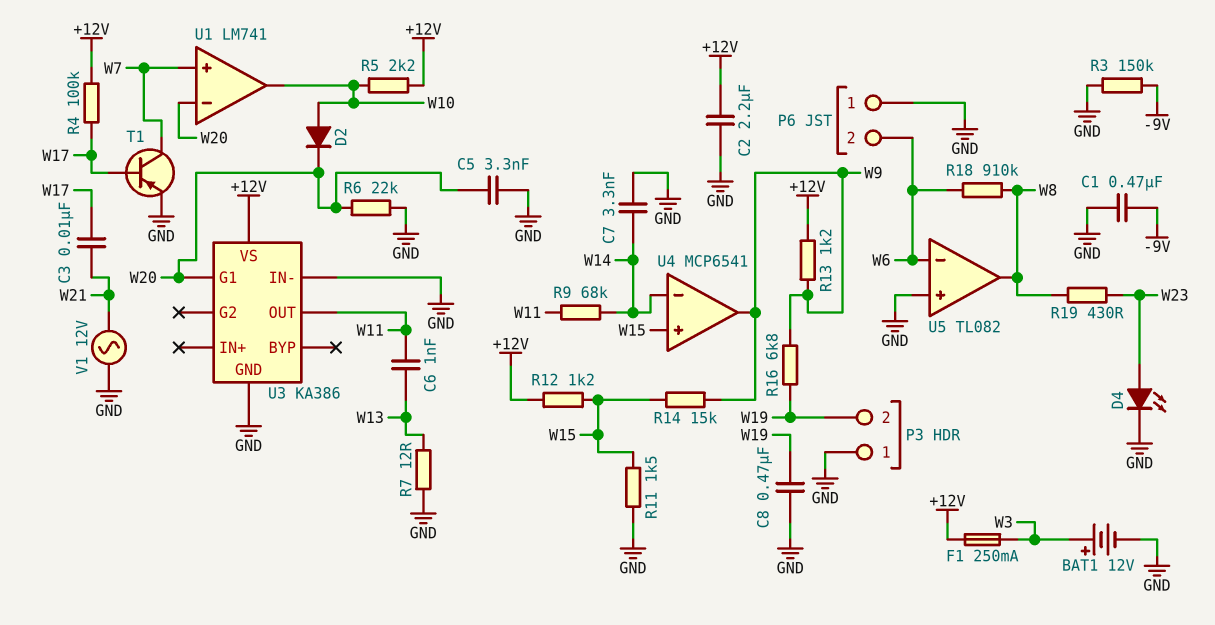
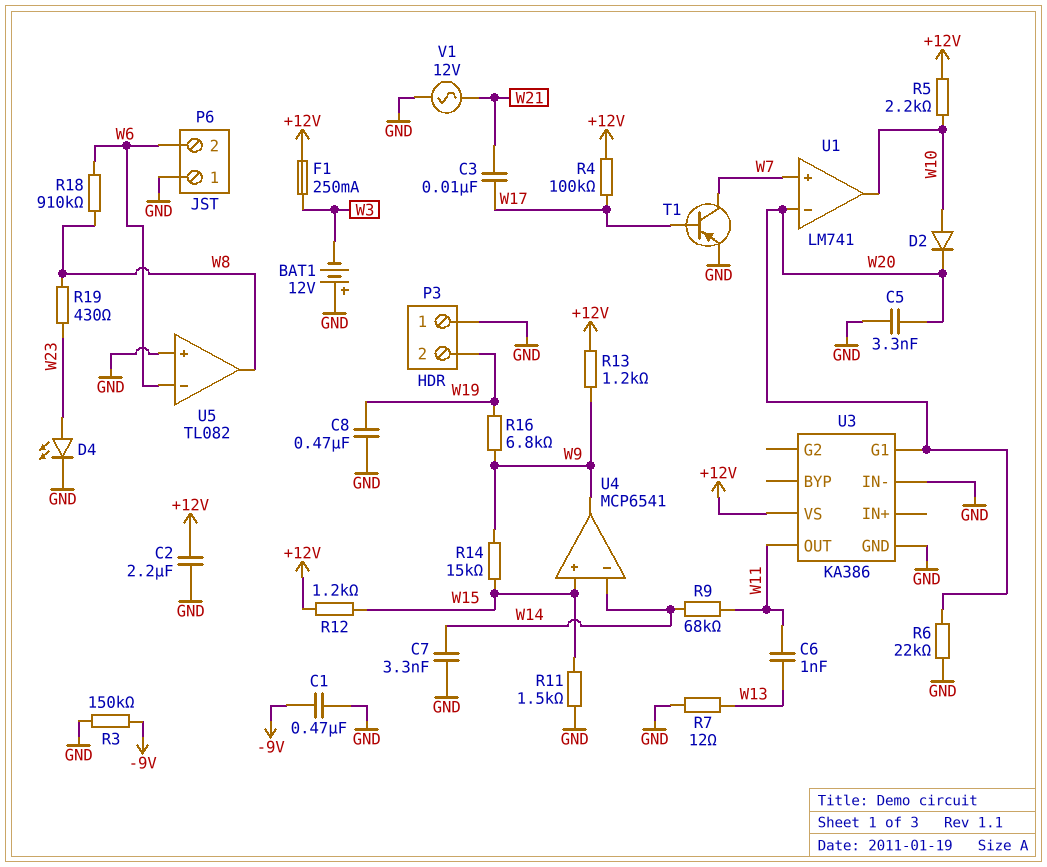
BAT1: 12V (plus W3, minus GND) -> 12V (plus GND, minus W3)

